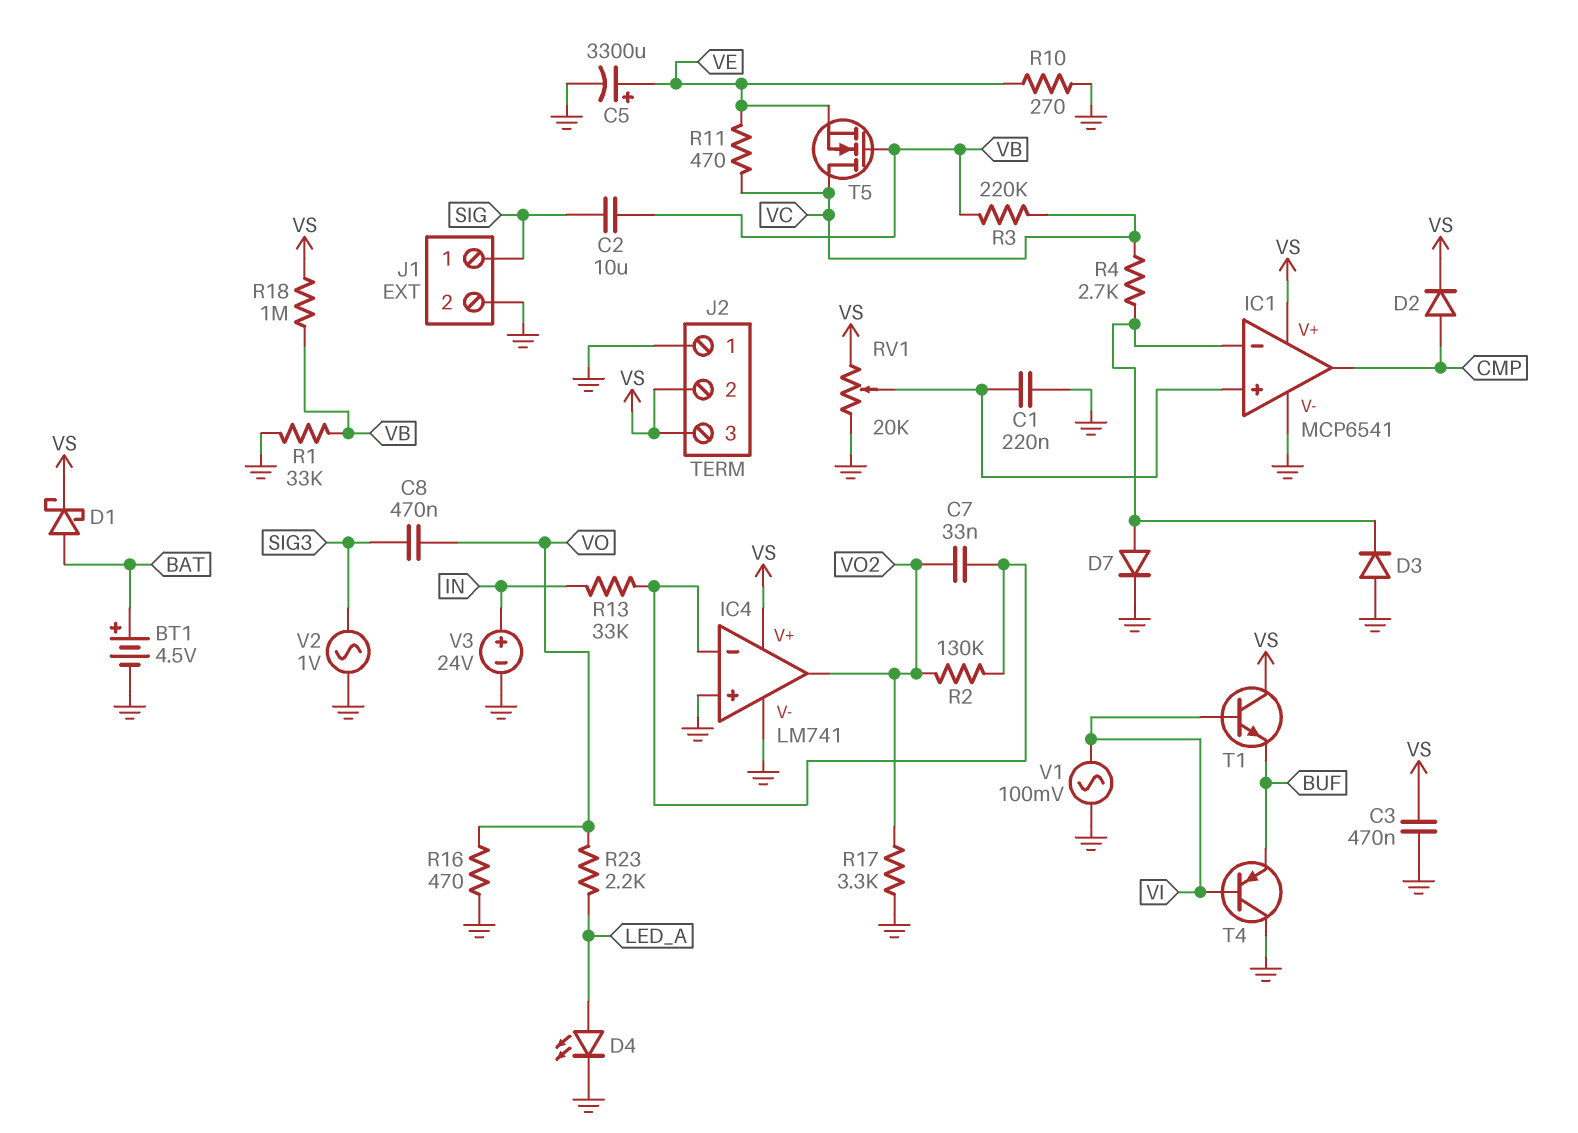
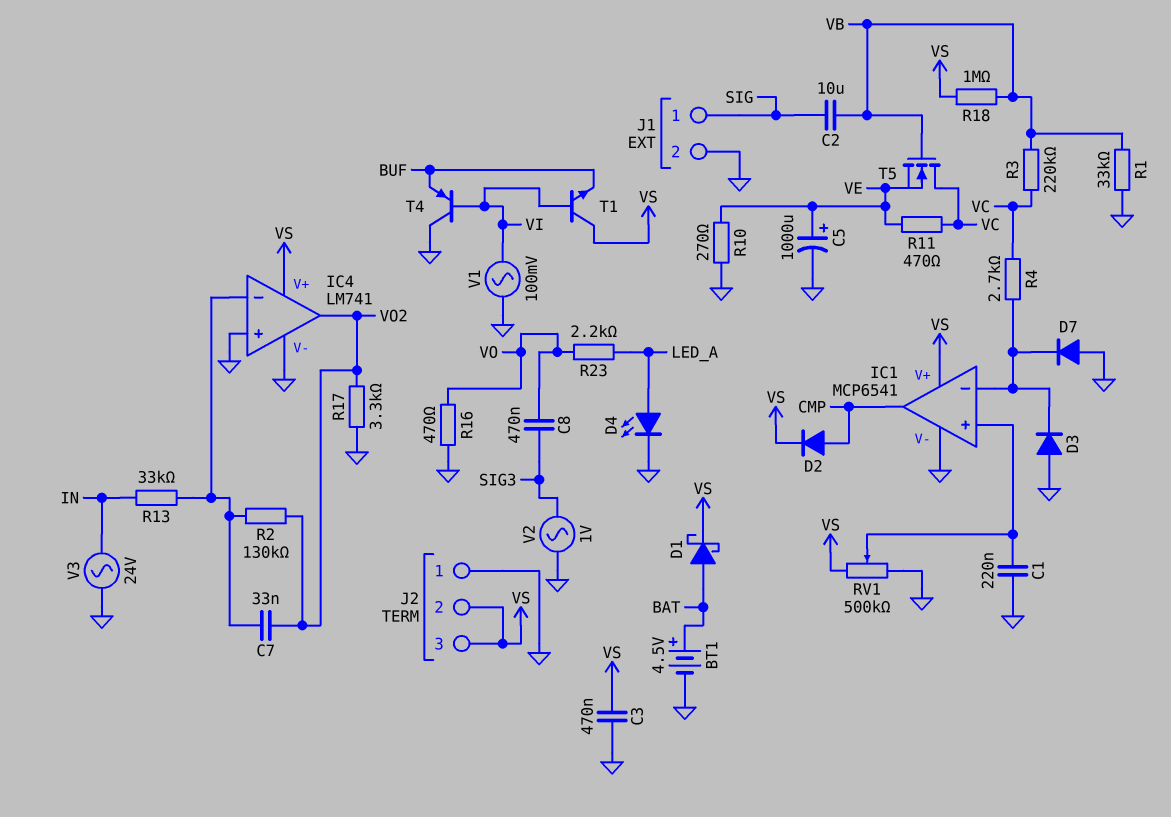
C5: 3300uF (plus VE, minus GND) -> 1000uF (plus VE, minus GND)
D7: diode (A IC1/in-, K GND) -> diode (A GND, K IC1/in-)
RV1: 20k (GND, VS, wiper IC1/in+) -> 500k (GND, VS, wiper IC1/in+)
V3: 24V (plus IN, minus GND) -> AC 24V (GND, IN)

